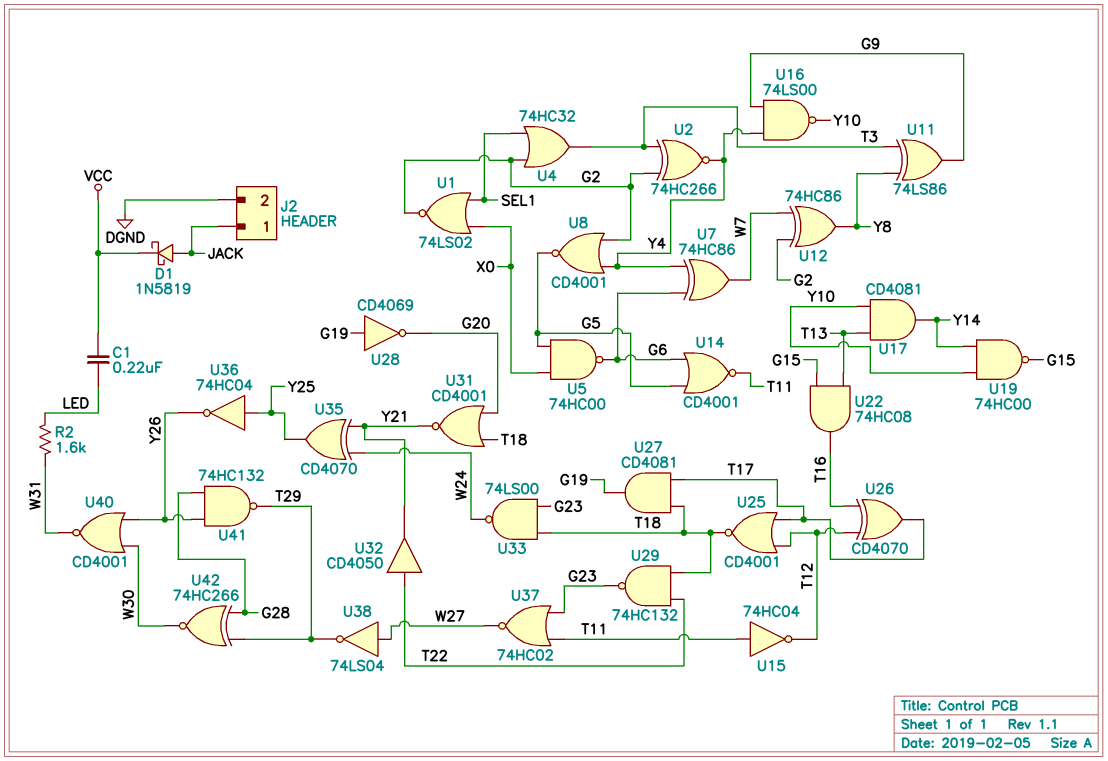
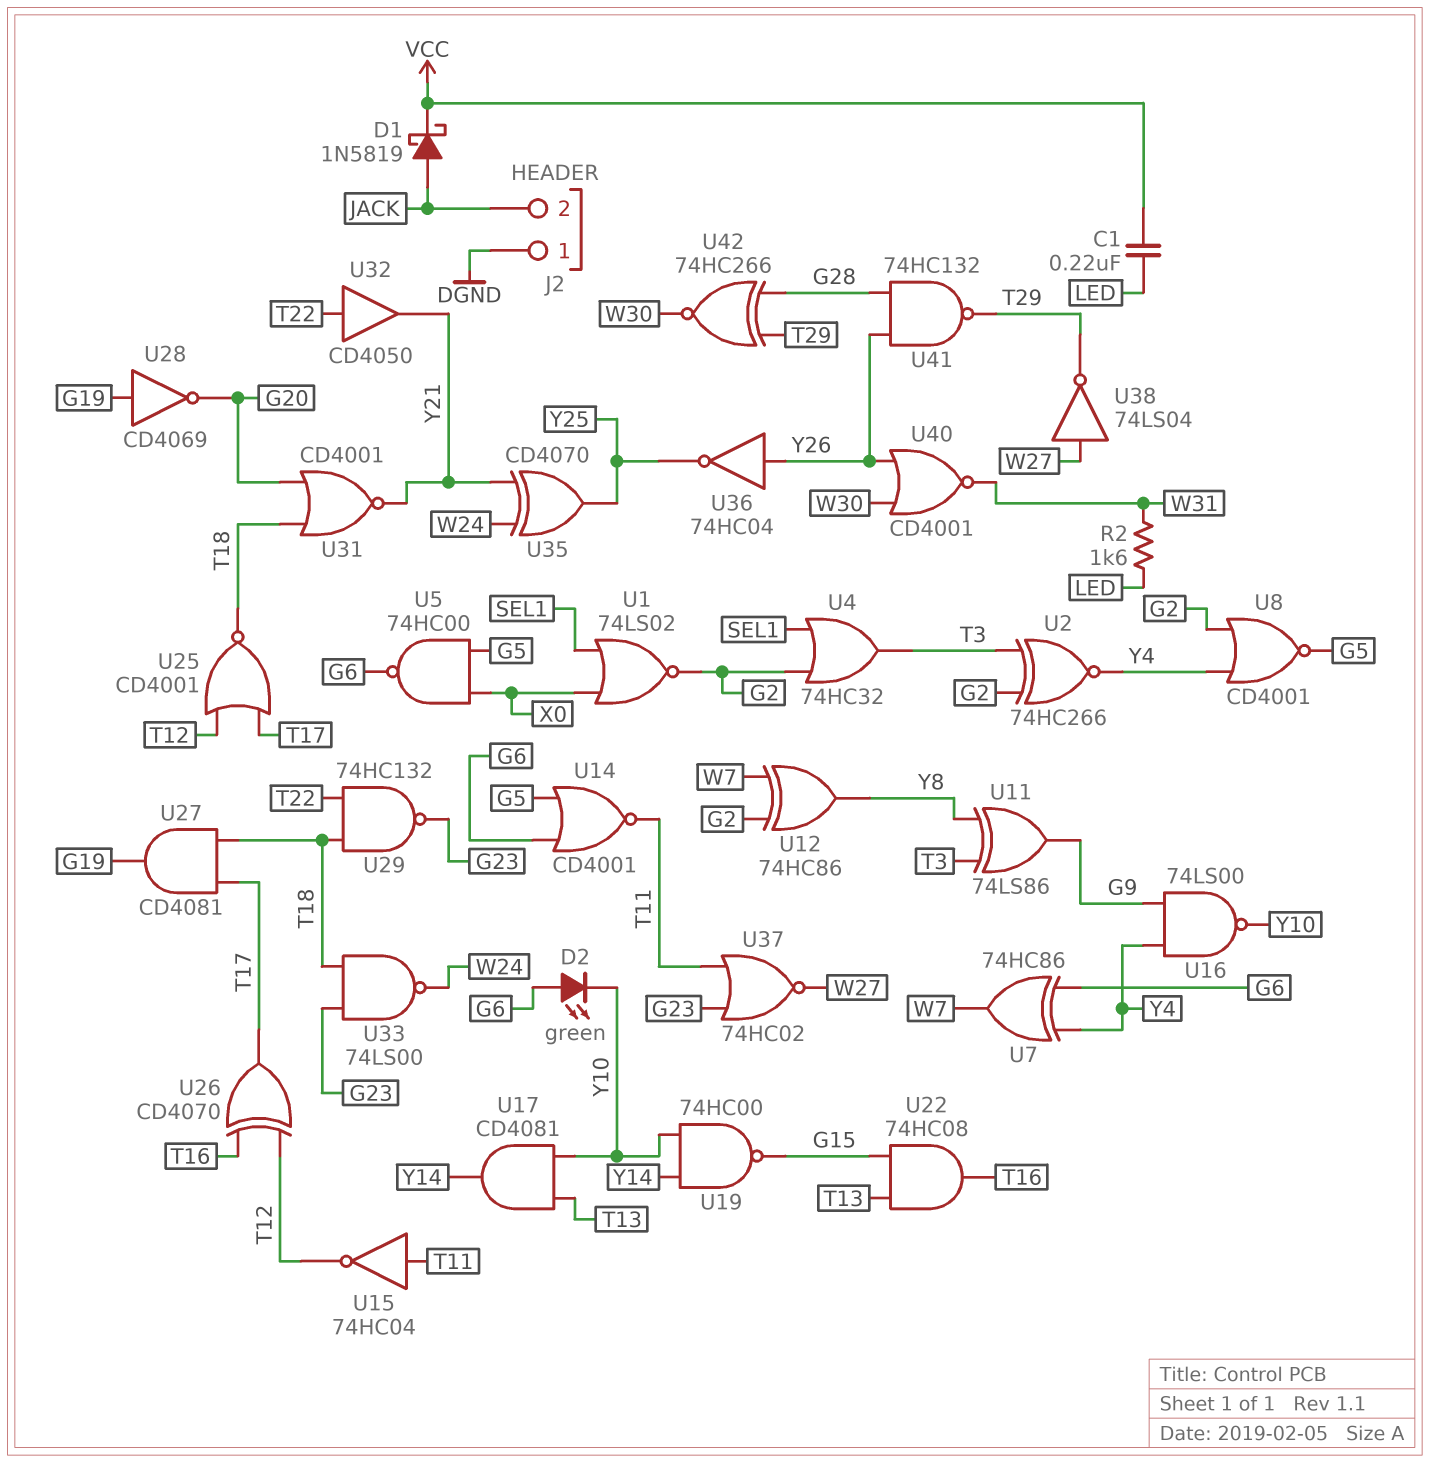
D2: none -> LED green (A G6, K Y10)
J2 pin 1: JACK -> DGND
J2 pin 2: DGND -> JACK
U36: NOT 74HC04 (in Y25, out Y26) -> NOT 74HC04 (in Y26, out Y25)

